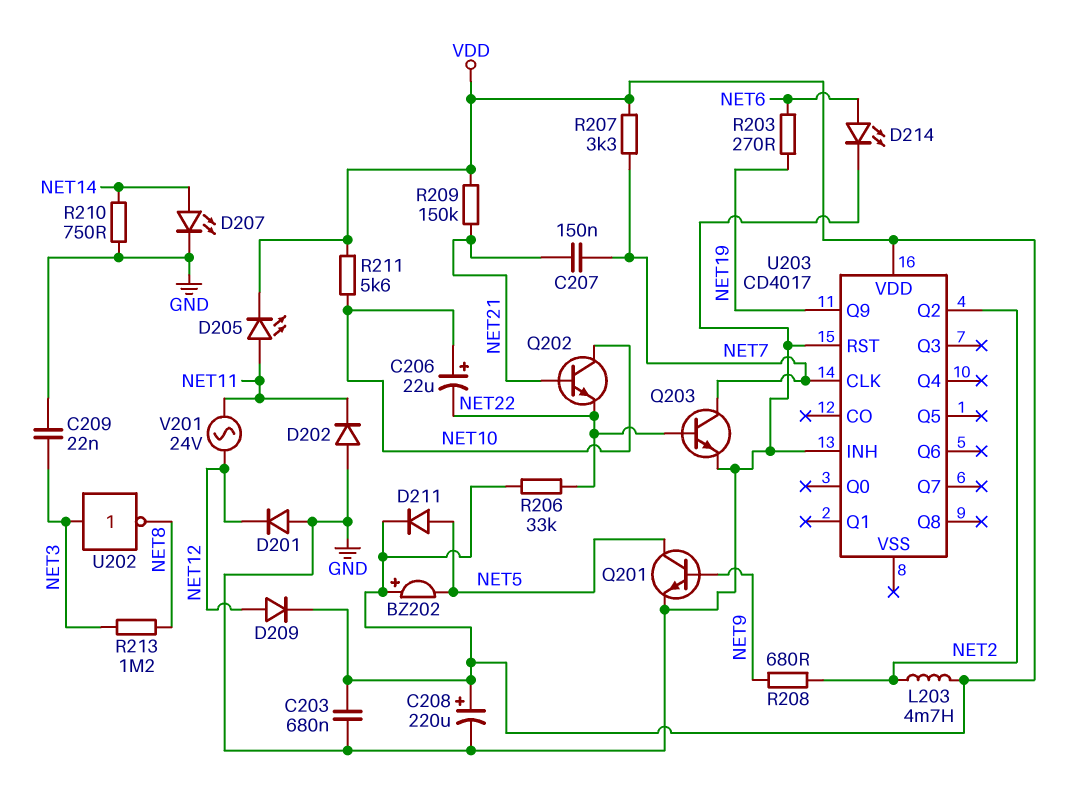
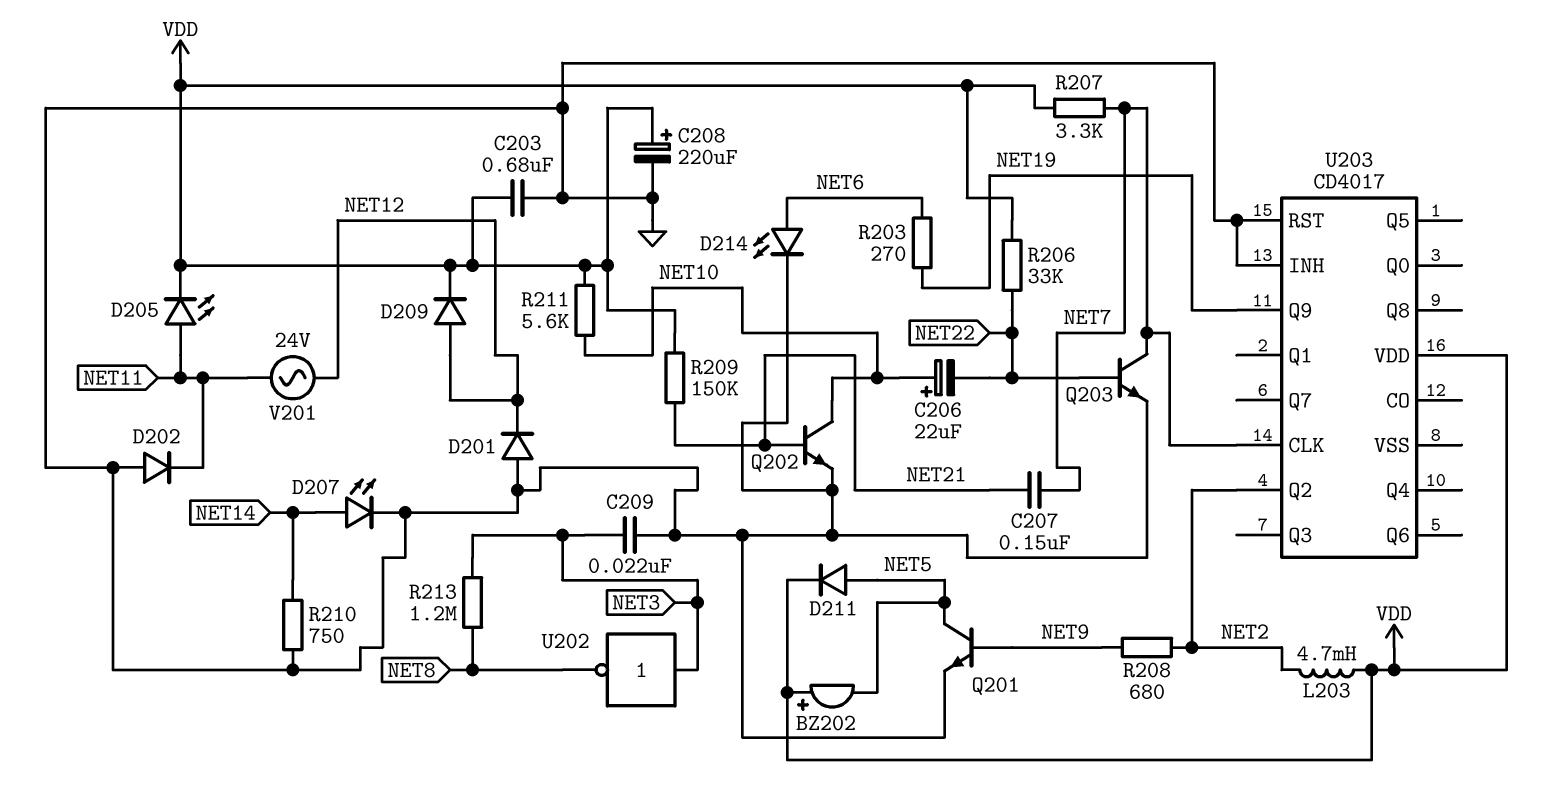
Q202: NPN (B NET21, C NET10, E NET22) -> NPN (B NET21, C NET10, E GND)

